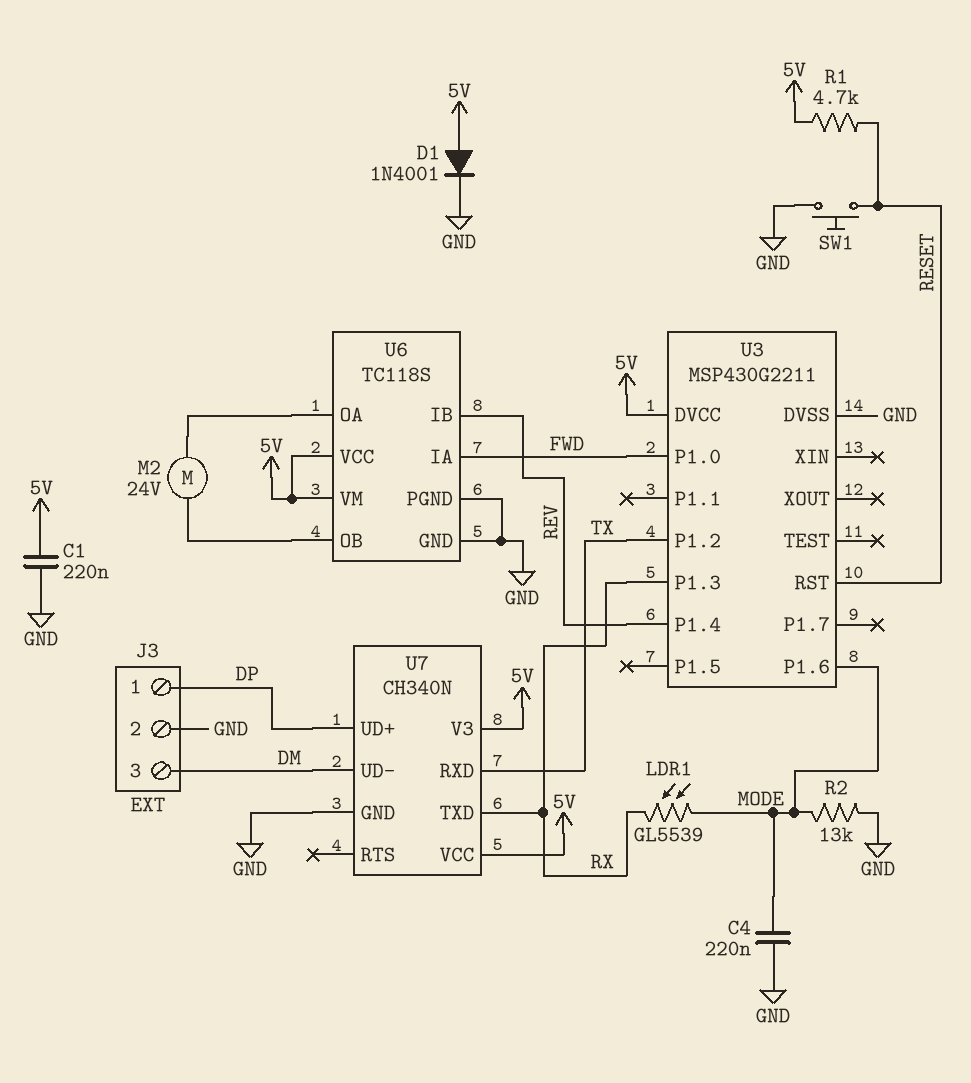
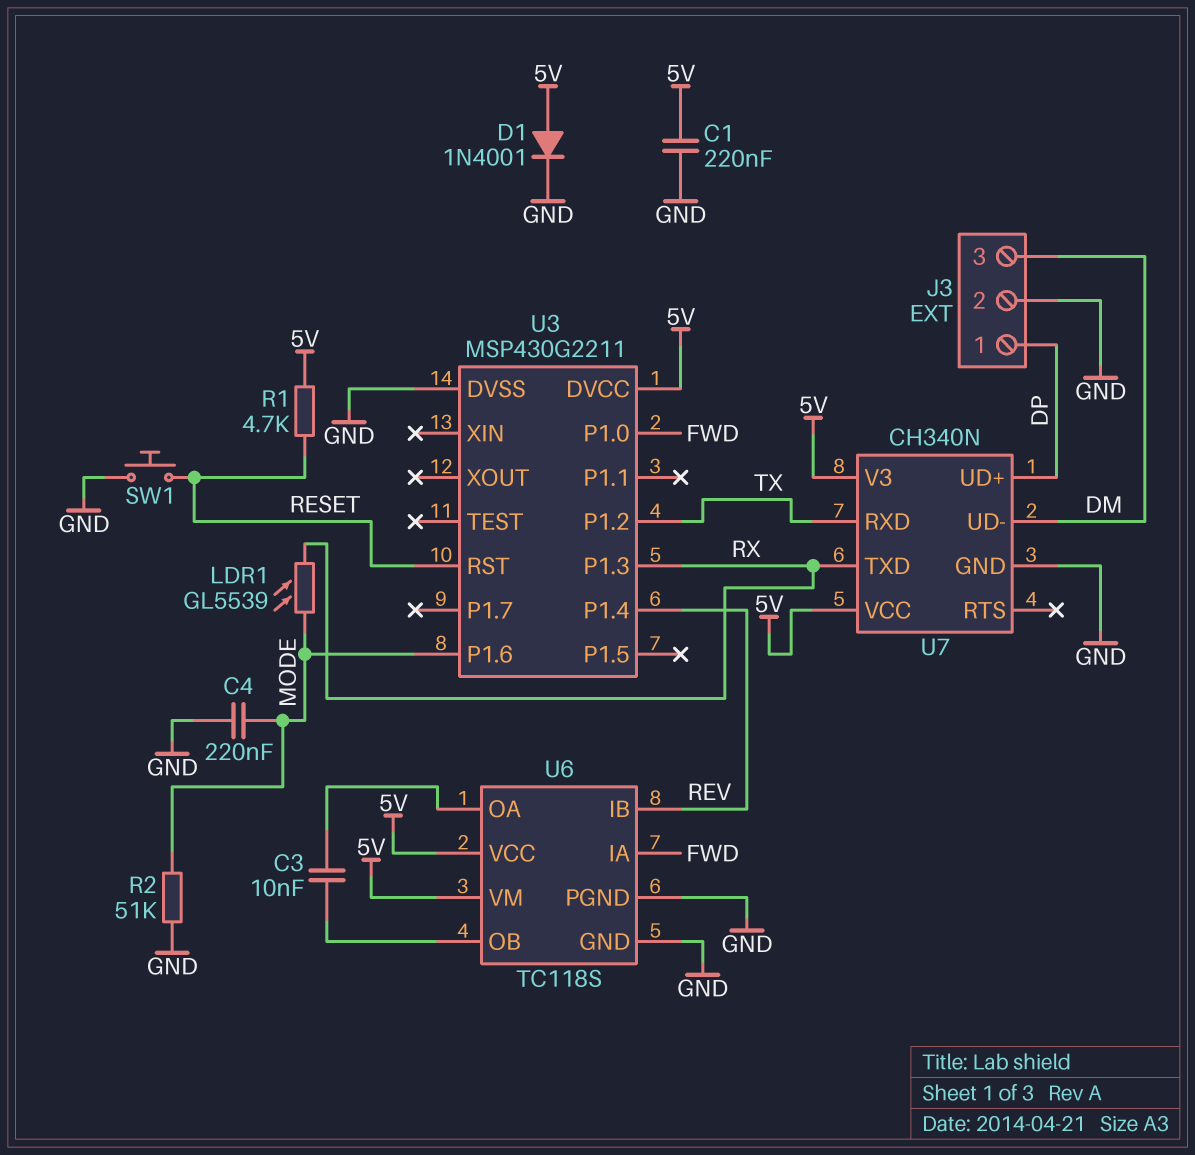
C3: none -> 10nF (U6/OA, U6/OB)
M2: motor 24V (U6/OA, U6/OB) -> none
R2: 13k (GND, MODE) -> 51k (GND, MODE)

